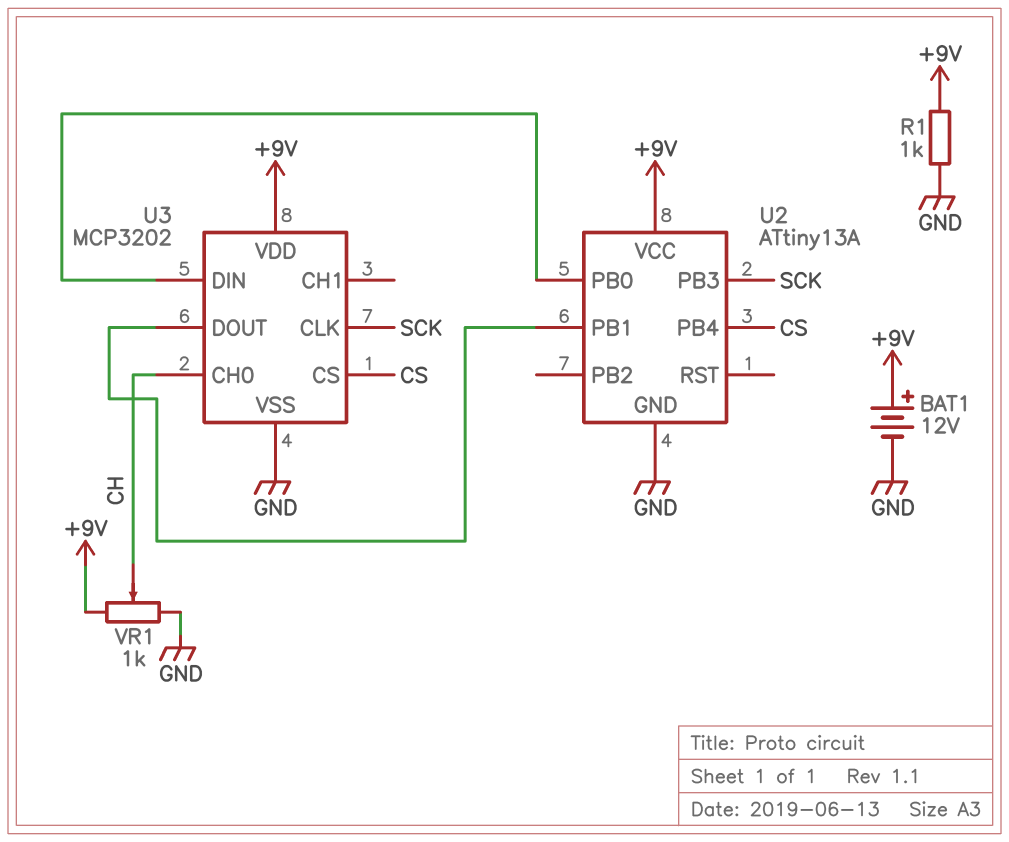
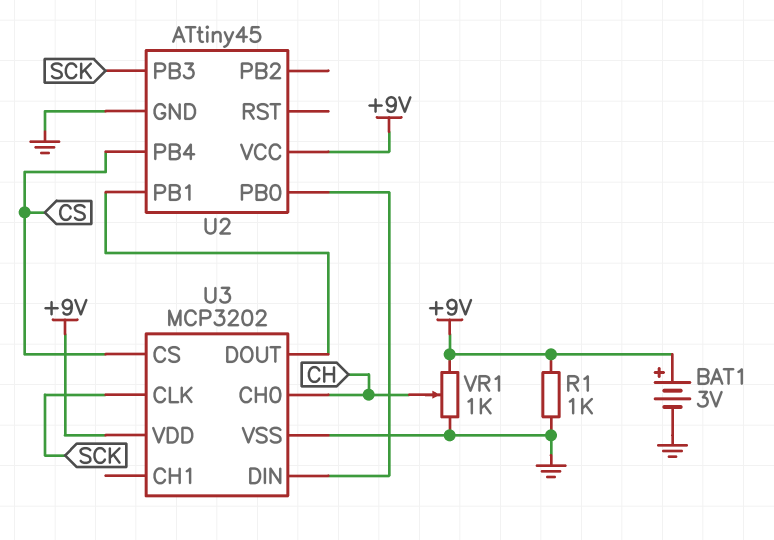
BAT1: 12V (plus +9V, minus GND) -> 3V (plus +9V, minus GND)
U2: ATtiny13A -> ATtiny45

